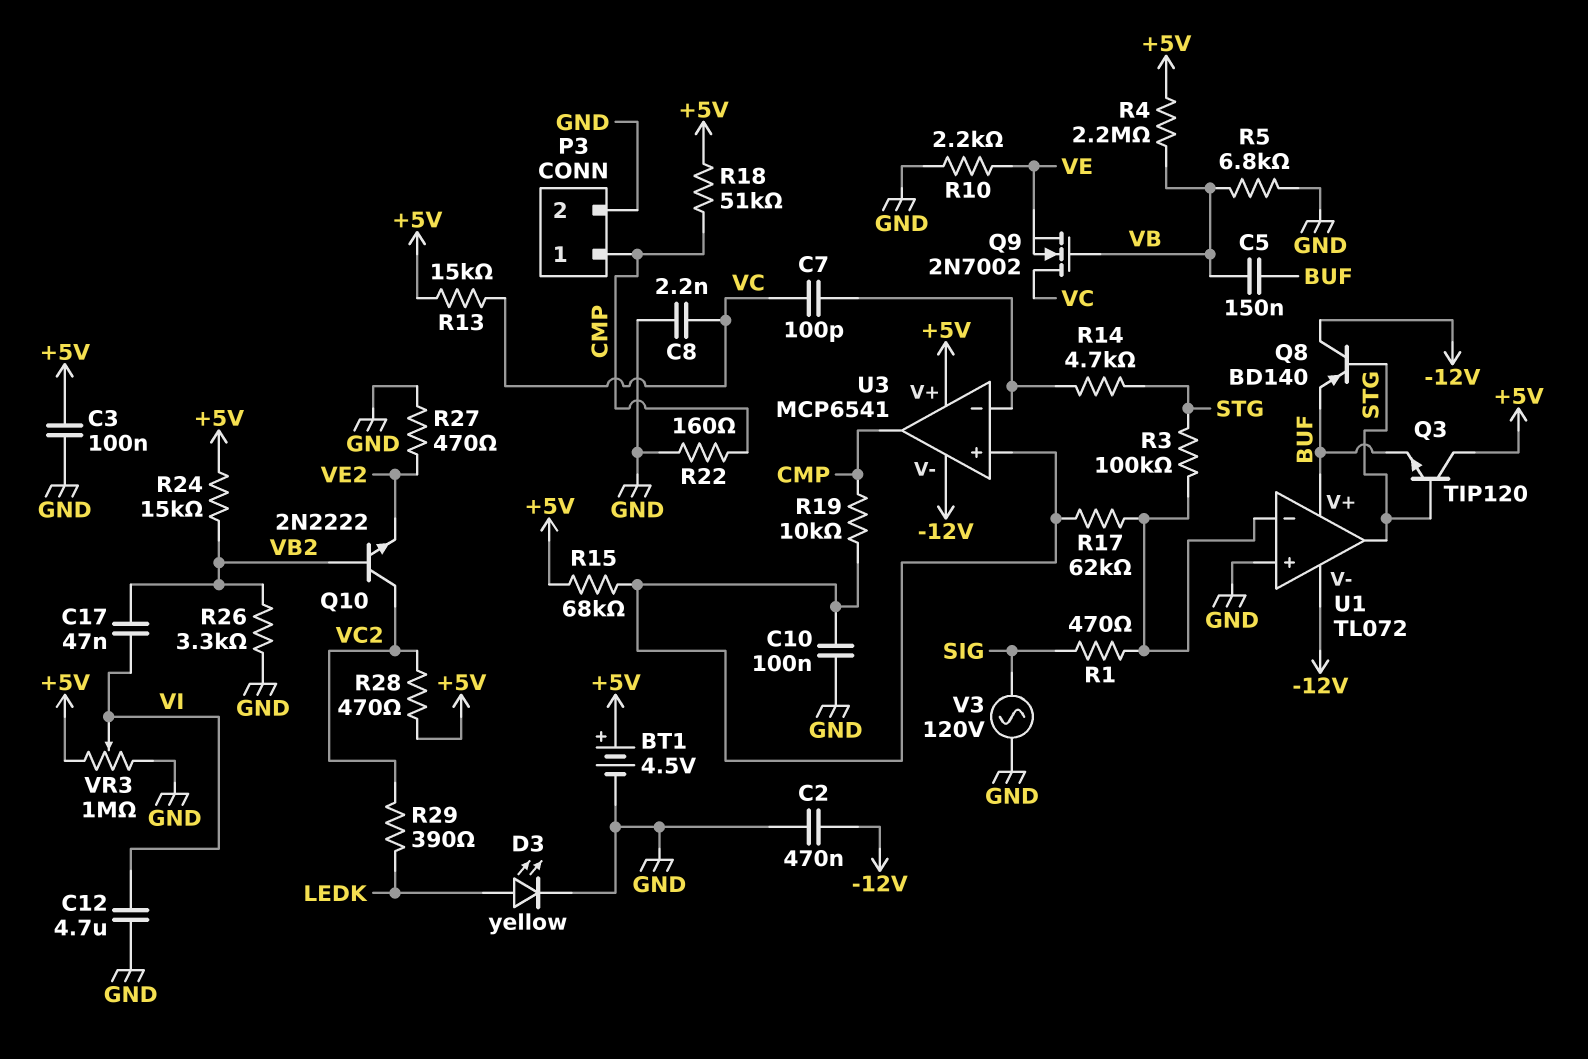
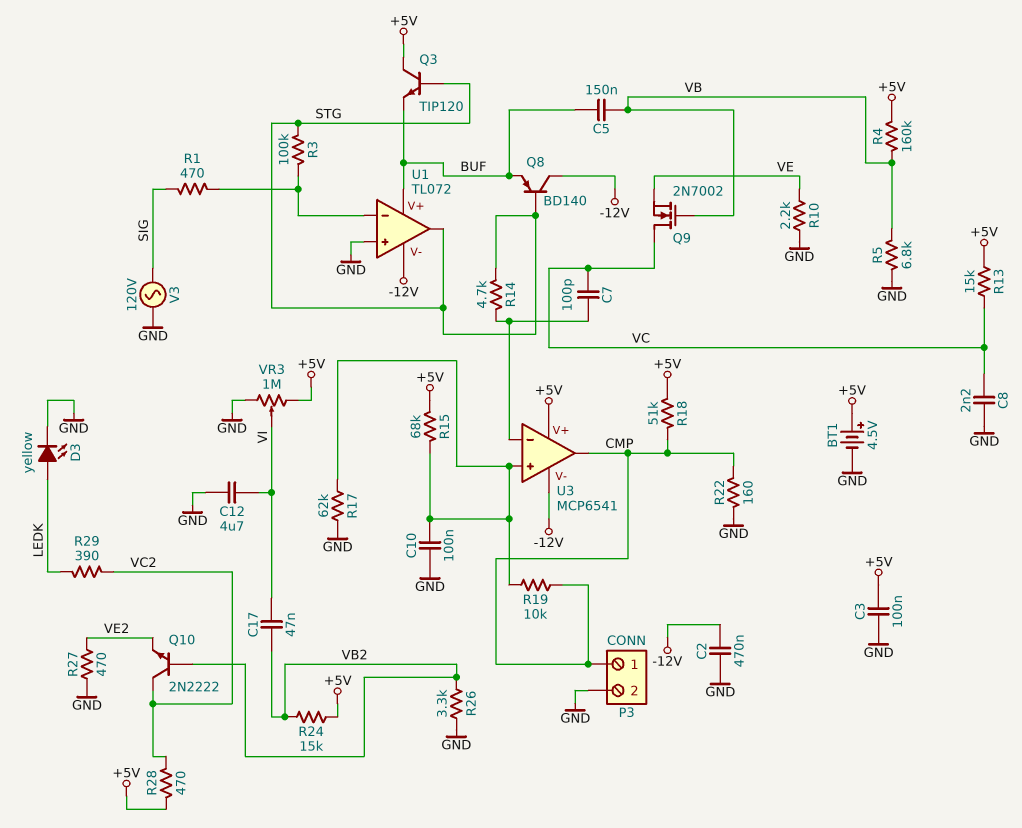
R4: 2.2M (+5V, VB) -> 160k (+5V, VB)
R17: 62k (U1/in-, U3/in+) -> 62k (GND, U3/in+)

